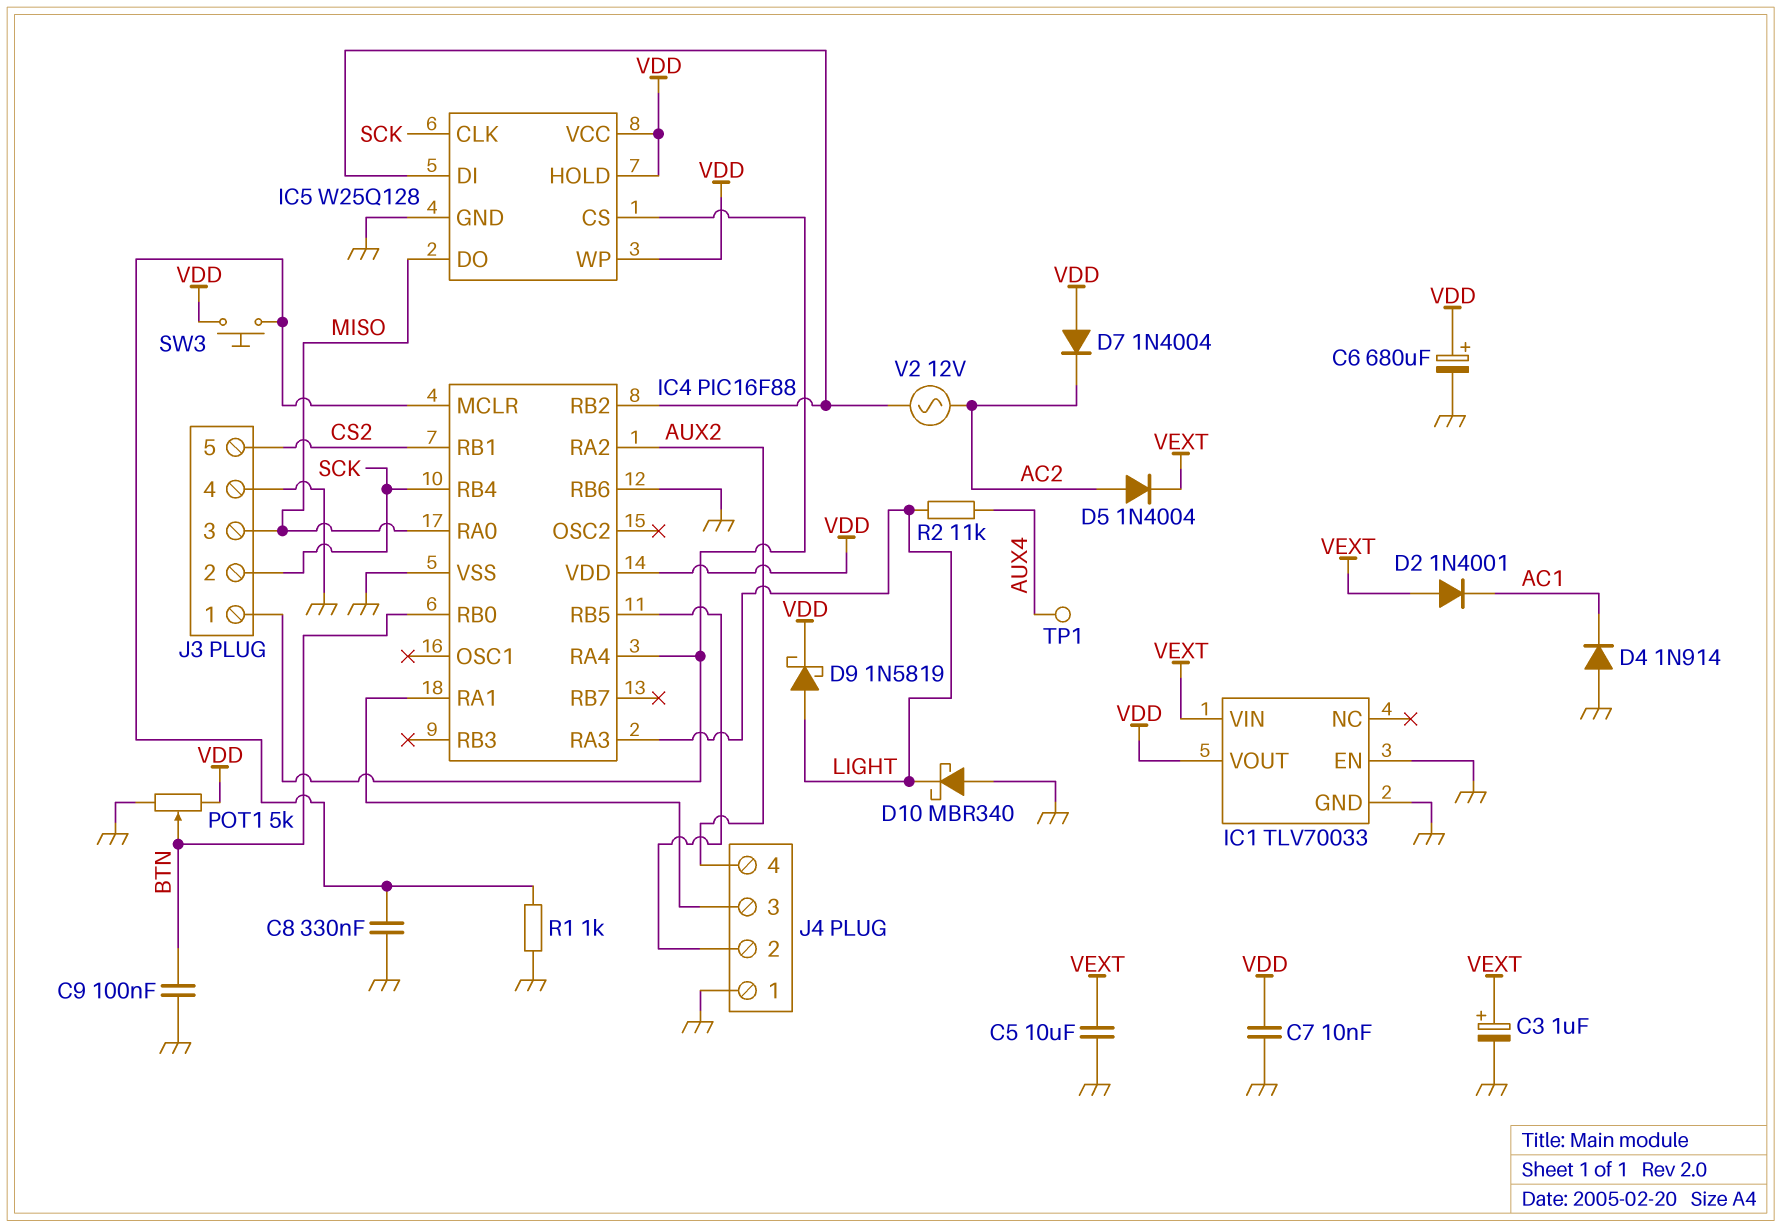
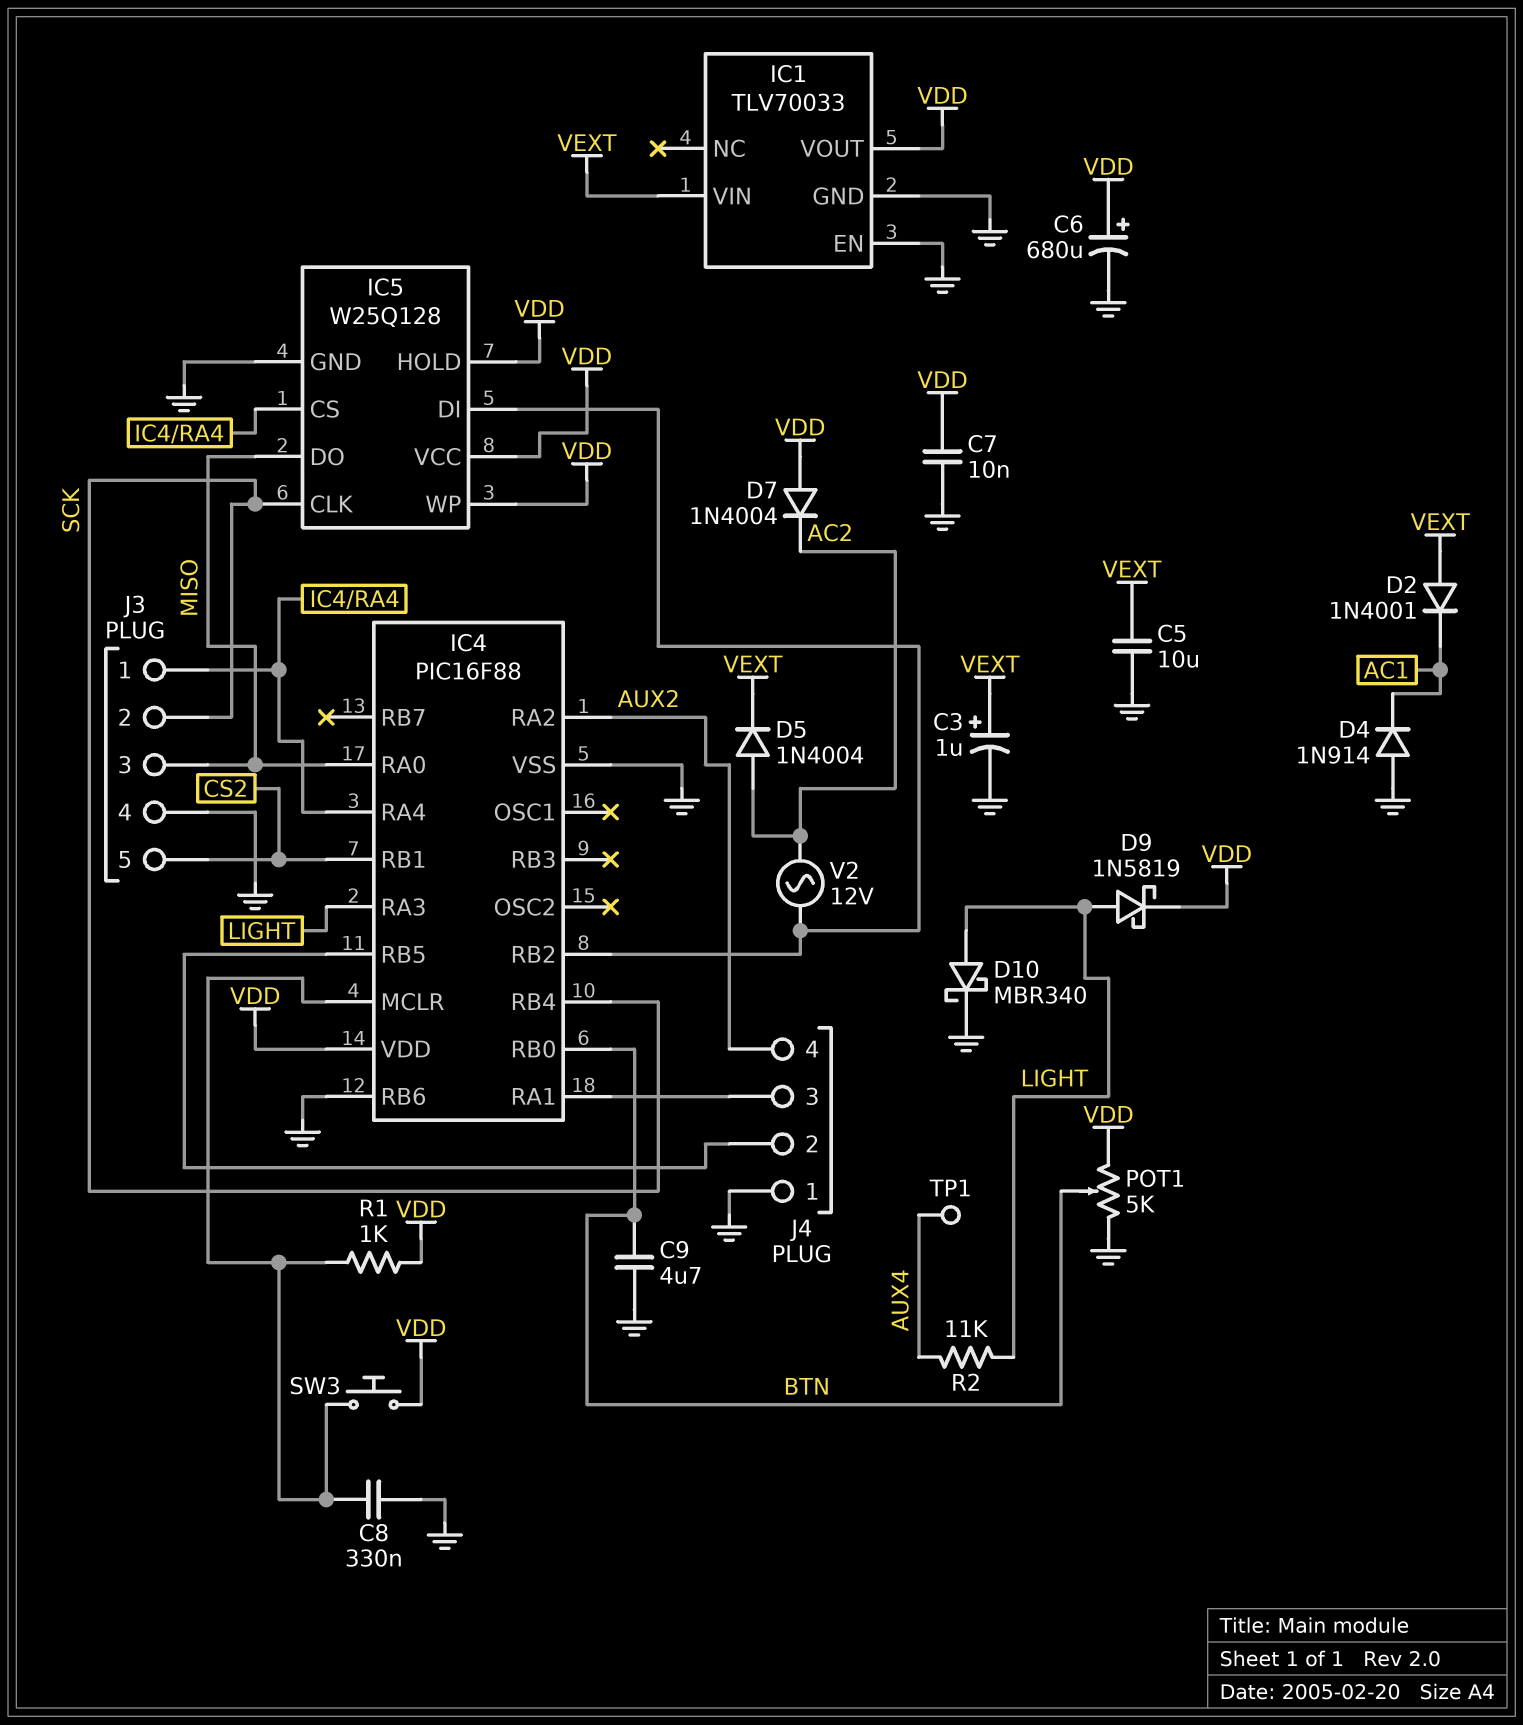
C9: 100nF (BTN, GND) -> 4.7uF (BTN, GND)
D10: schottky MBR340 (A GND, K LIGHT) -> schottky MBR340 (A LIGHT, K GND)
R1: 1k (GND, IC4/MCLR) -> 1k (IC4/MCLR, VDD)

